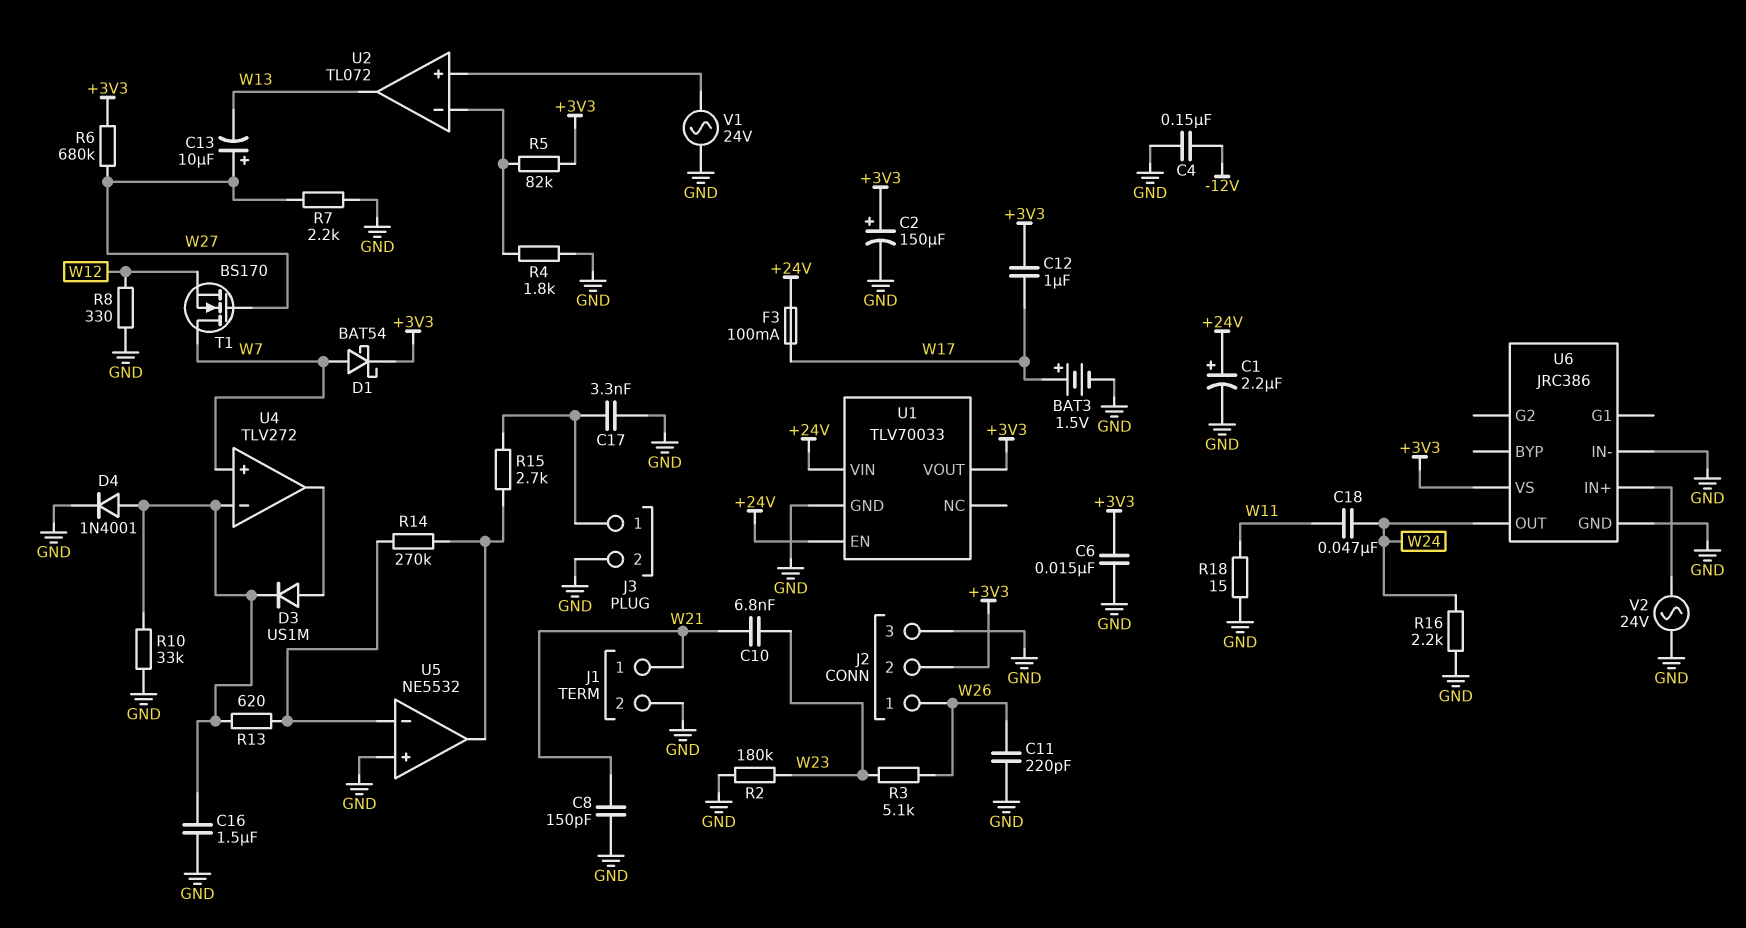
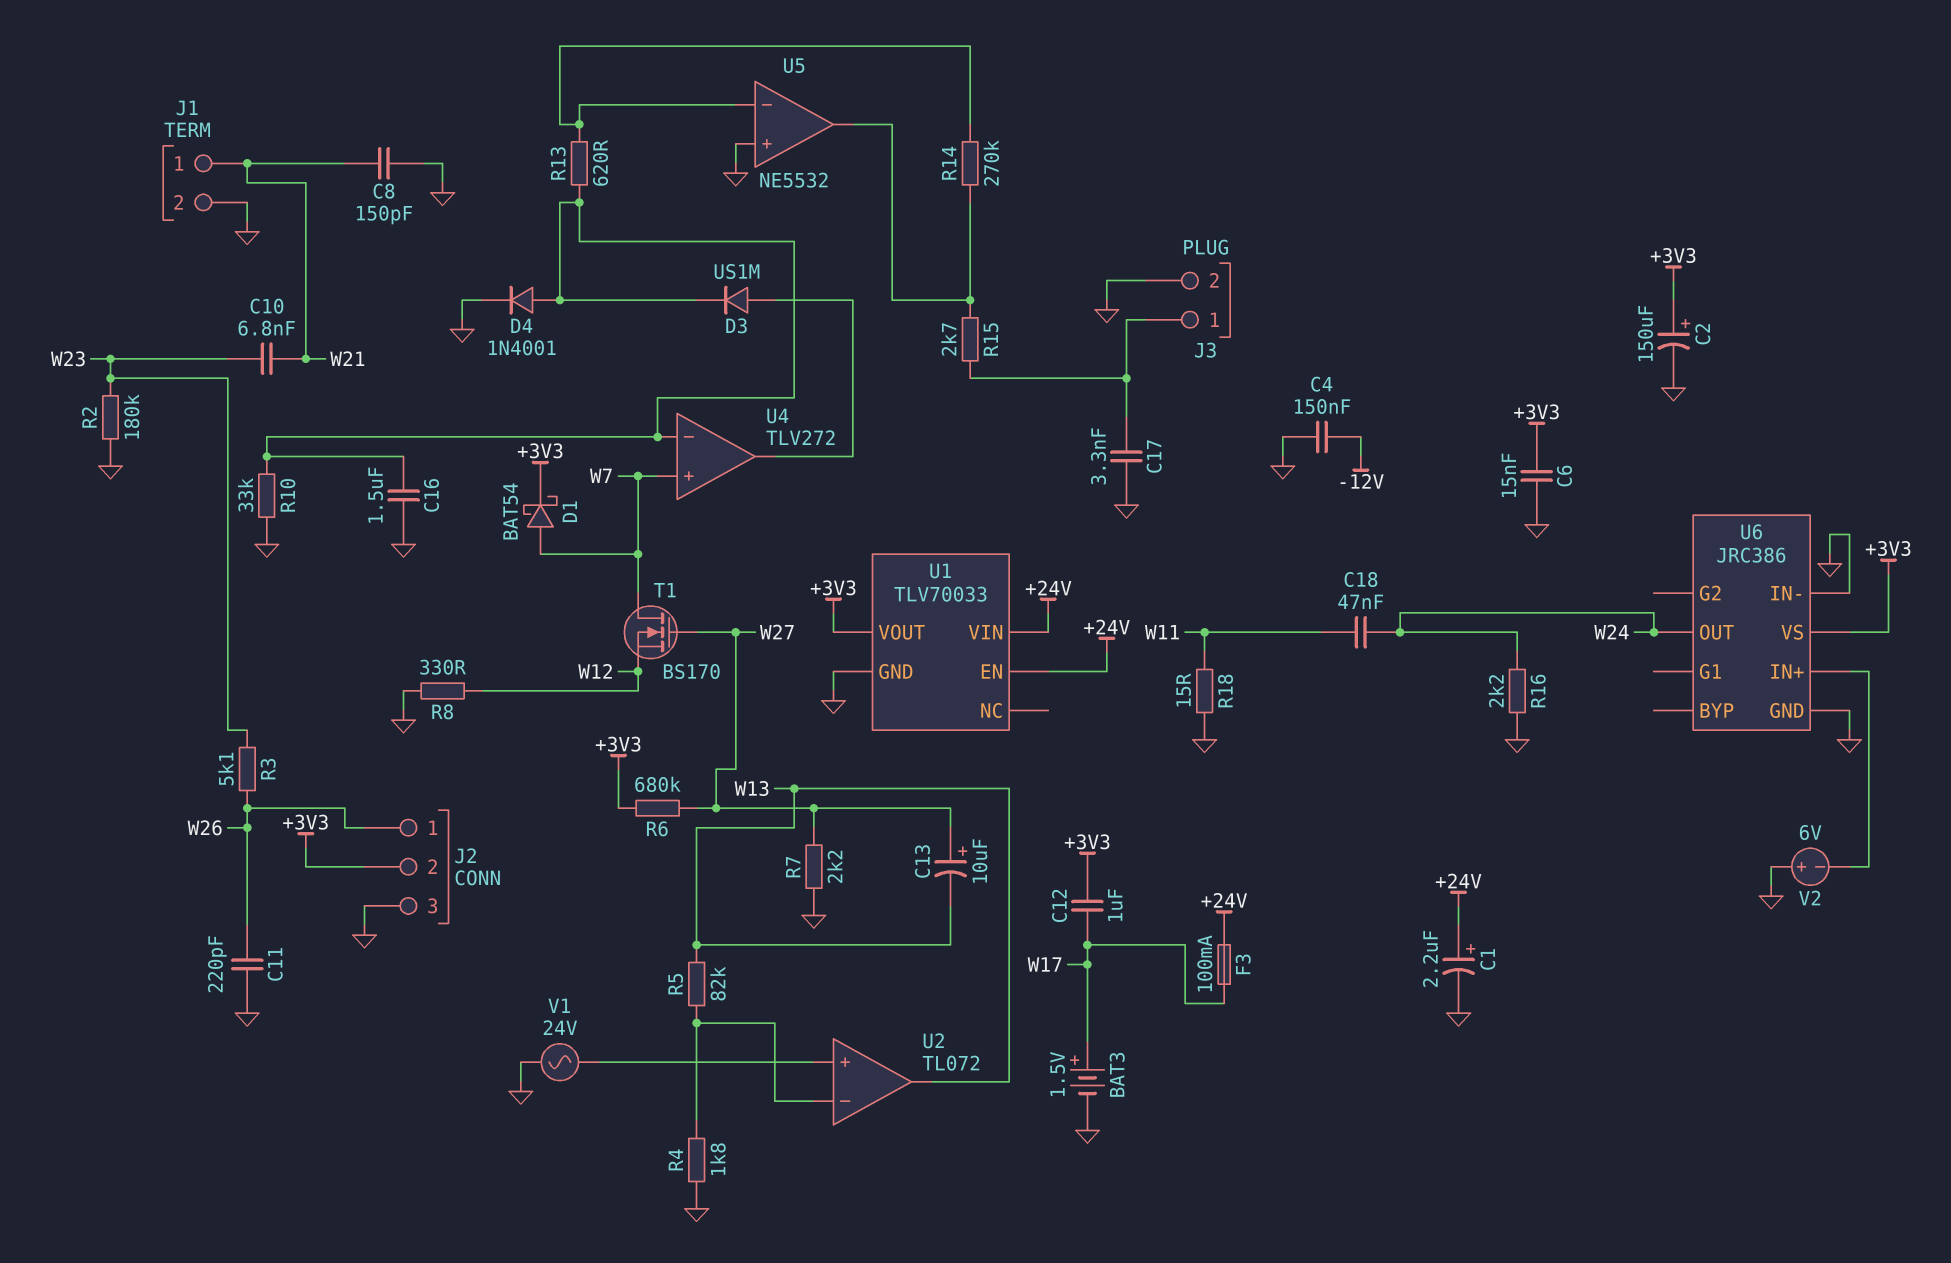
R5: 82k (+3V3, U2/in-) -> 82k (U2/in-, W13)
V2: AC 24V (GND, U6/IN+) -> 6V (plus GND, minus U6/IN+)

